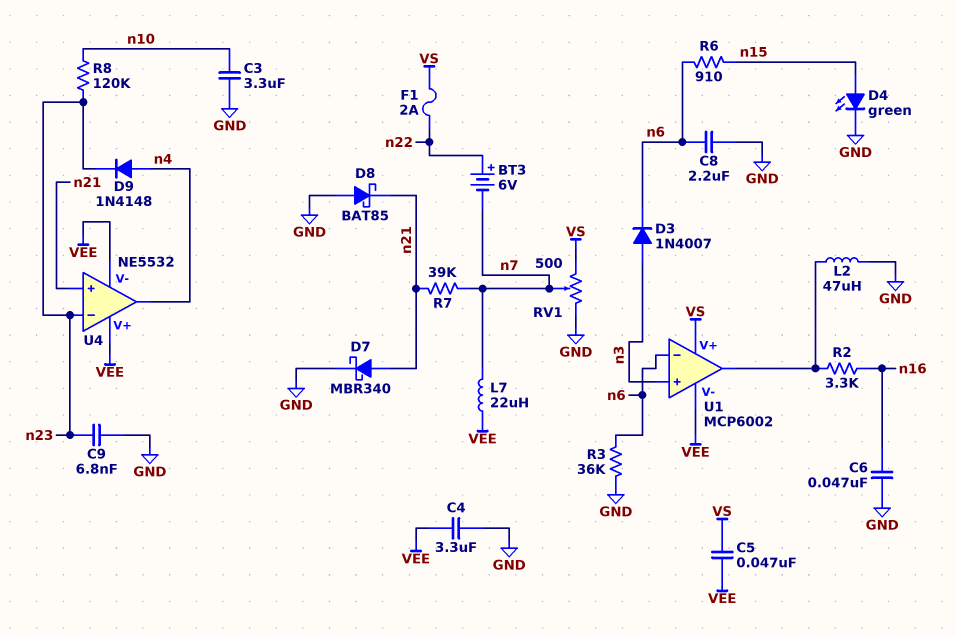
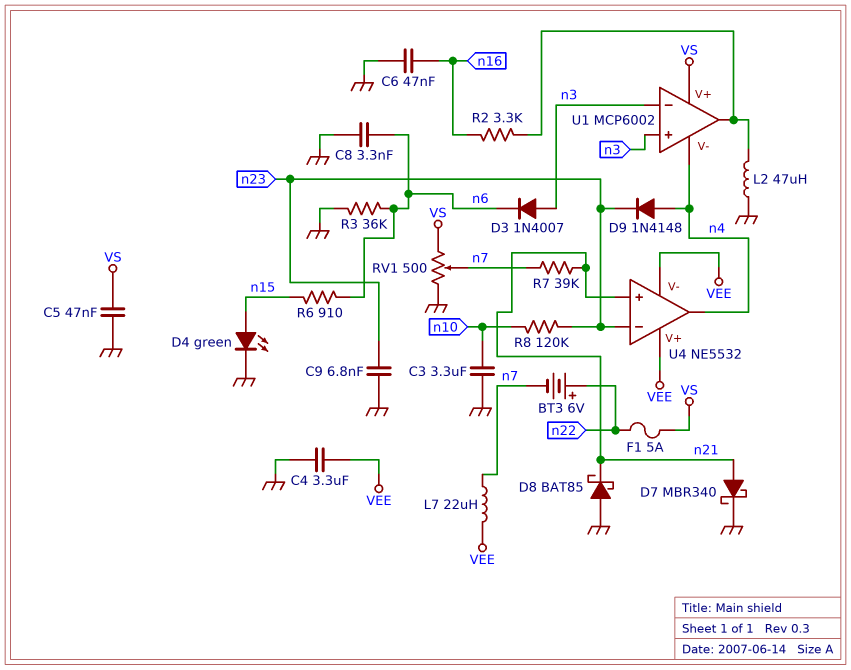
C5: 47nF (VEE, VS) -> 47nF (GND, VS)
C8: 2.2uF (GND, n6) -> 3.3nF (GND, n6)
F1: 2A (VS, n22) -> 5A (VS, n22)
U1 pin V-: VEE -> n4
U1 pin in-: n6 -> n3

